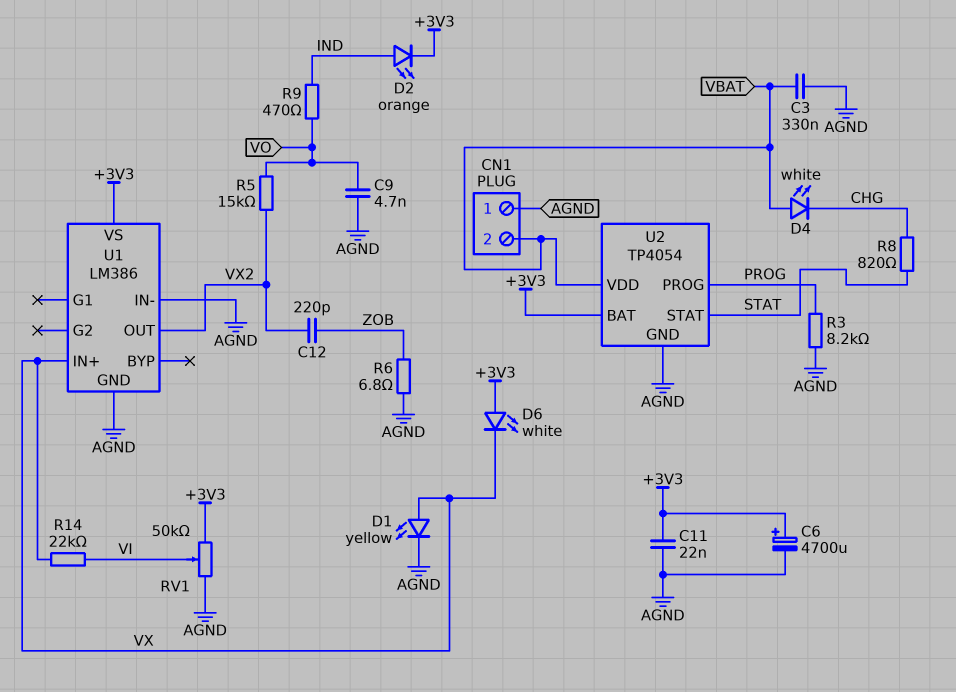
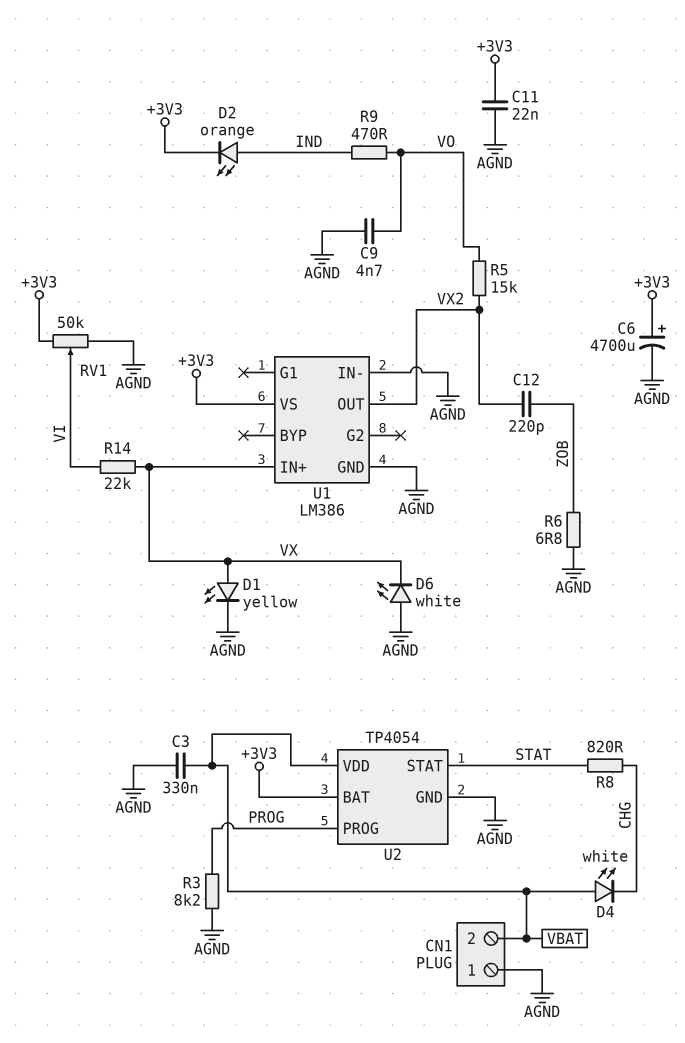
D6: LED white (A +3V3, K VX) -> LED white (A AGND, K VX)

